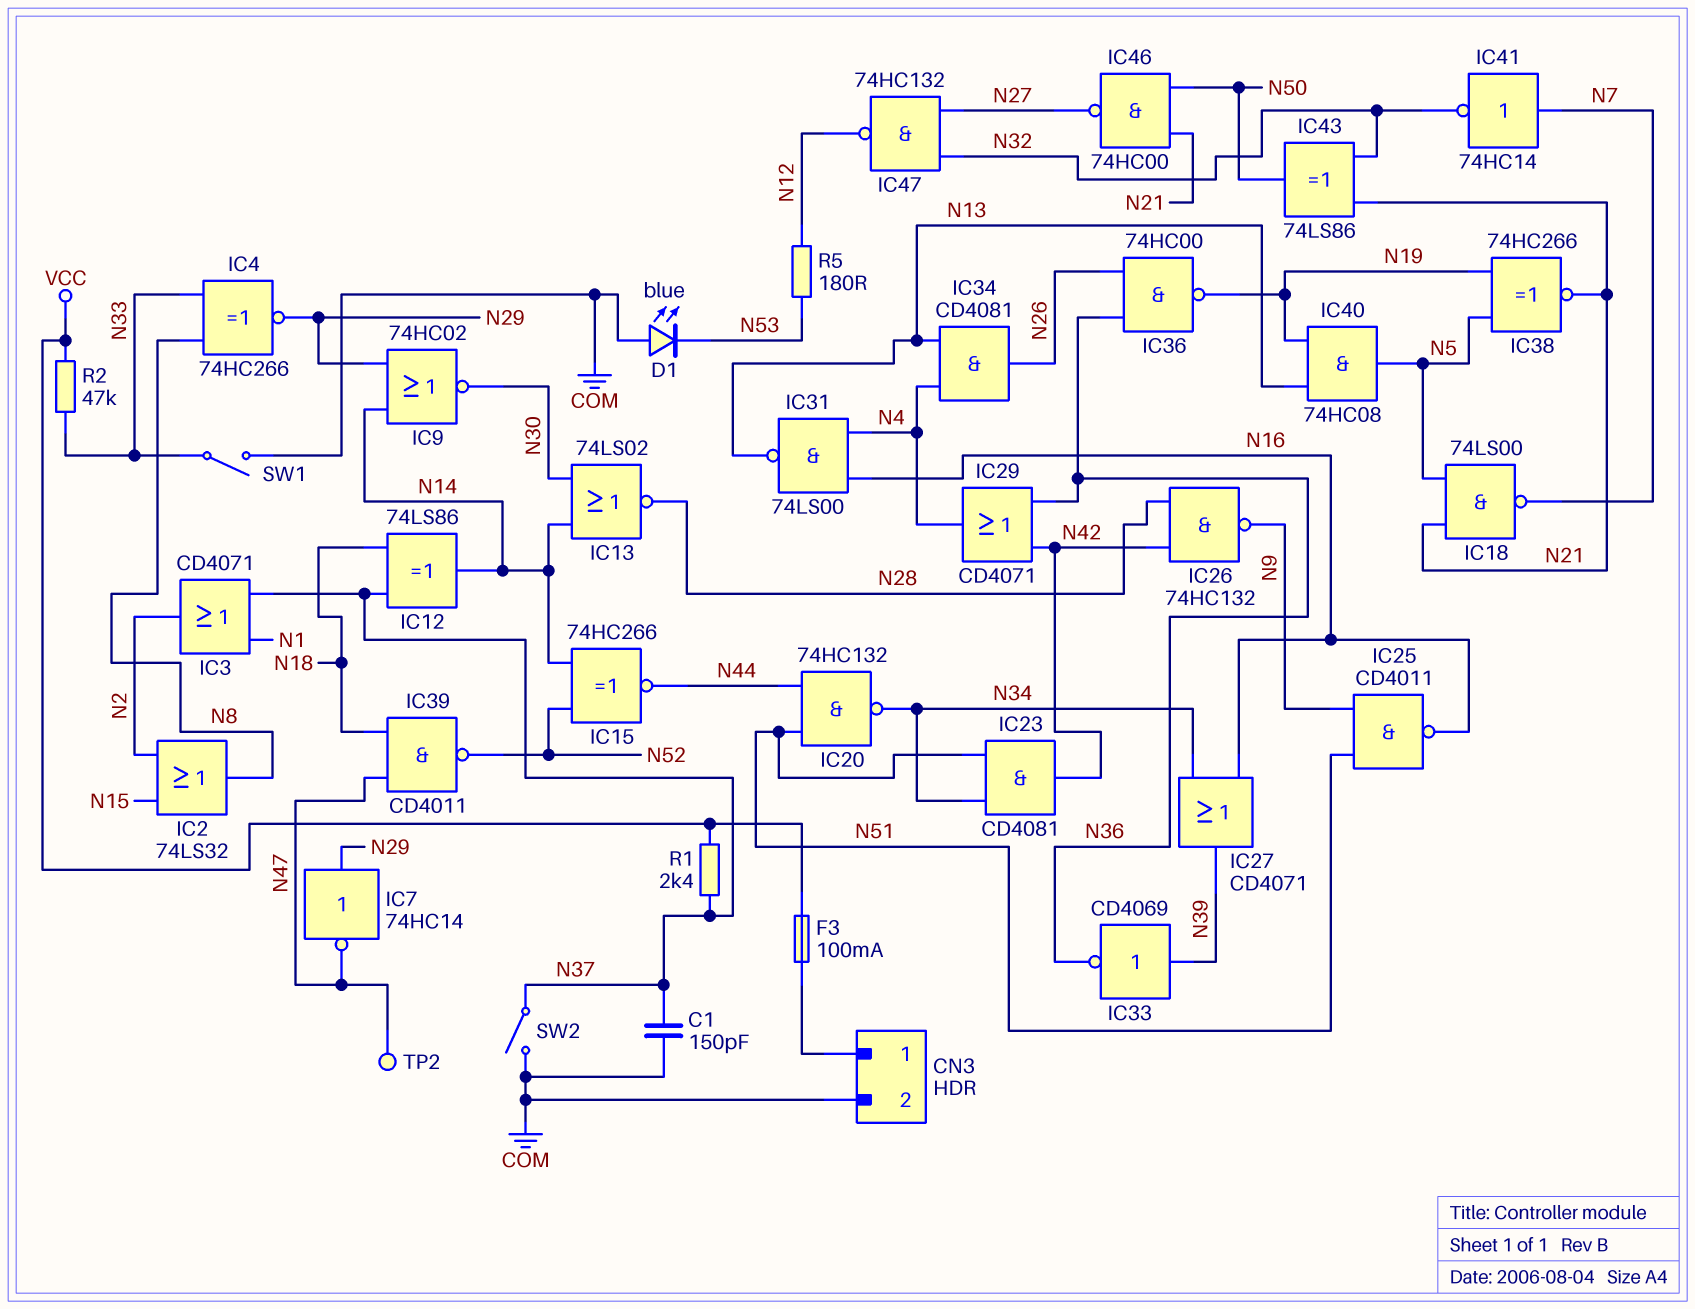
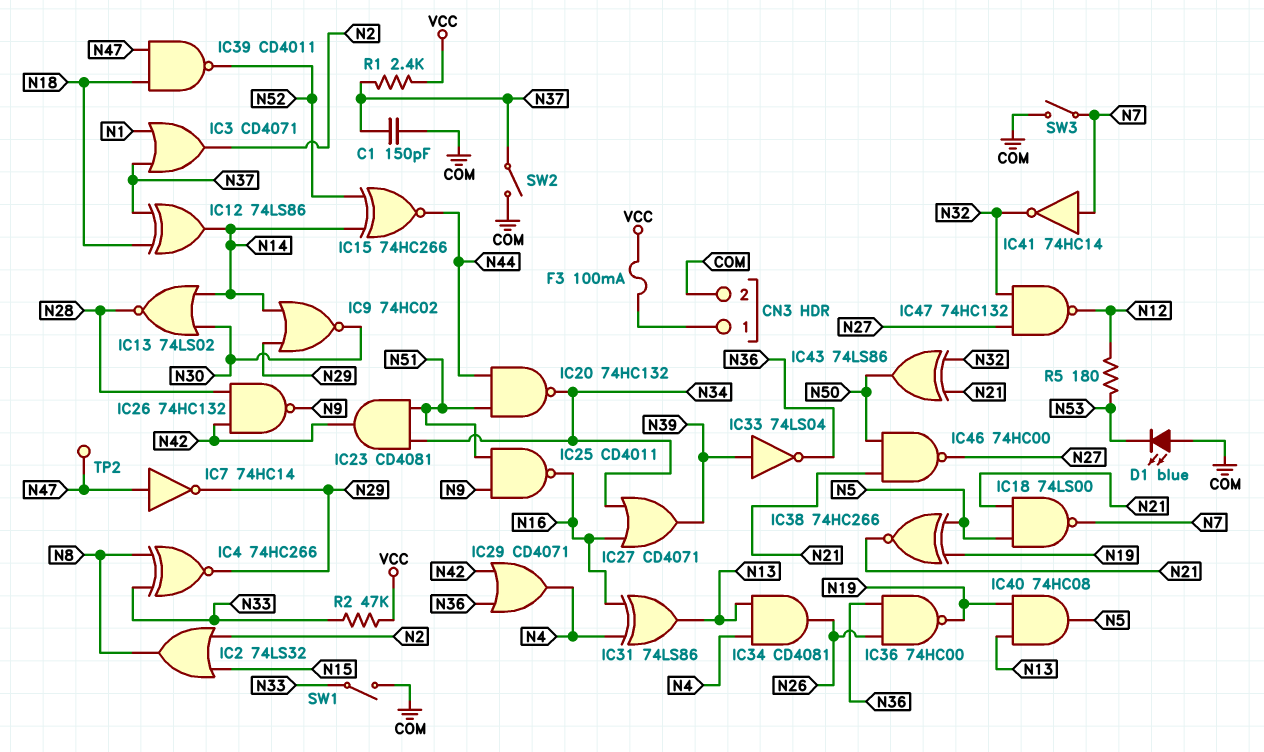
IC7: NOT 74HC14 (in N29, out N47) -> NOT 74HC14 (in N47, out N29)
IC31: NAND 74LS00 (in N4, in N16, out N13) -> XOR 74LS86 (in N4, in N16, out N13)
IC33: NOT CD4069 (in N39, out N36) -> NOT 74LS04 (in N39, out N36)
SW3: none -> switch (COM, N7)

